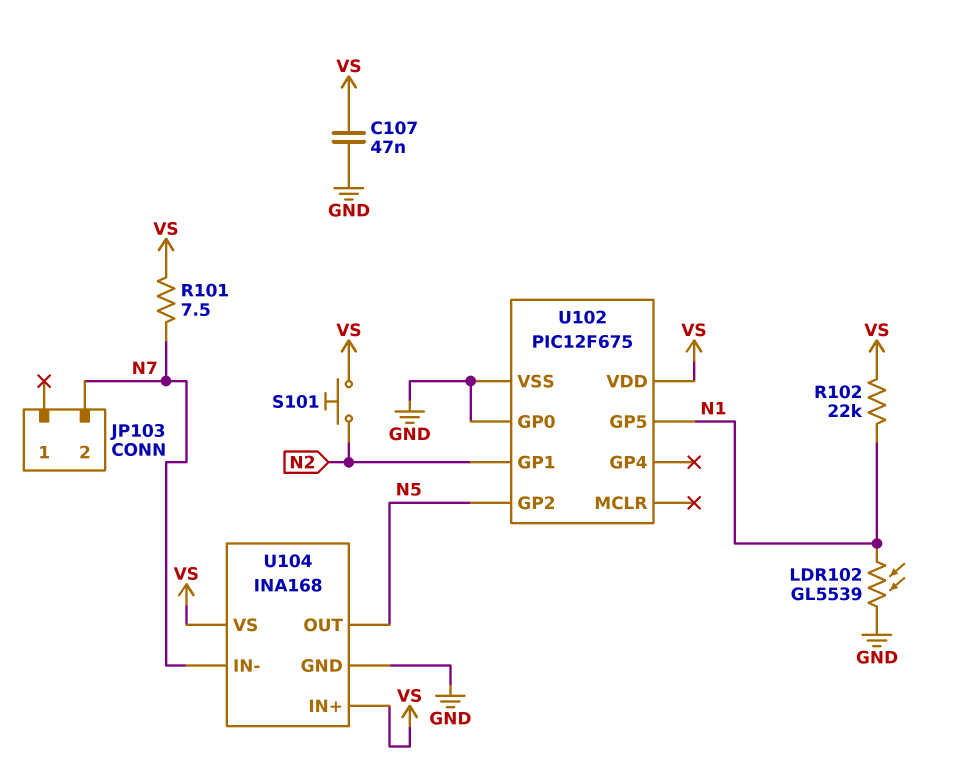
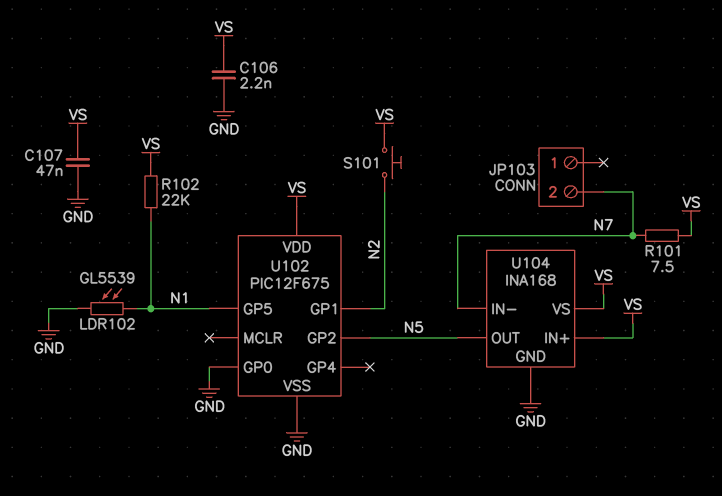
C106: none -> 2.2nF (GND, VS)

